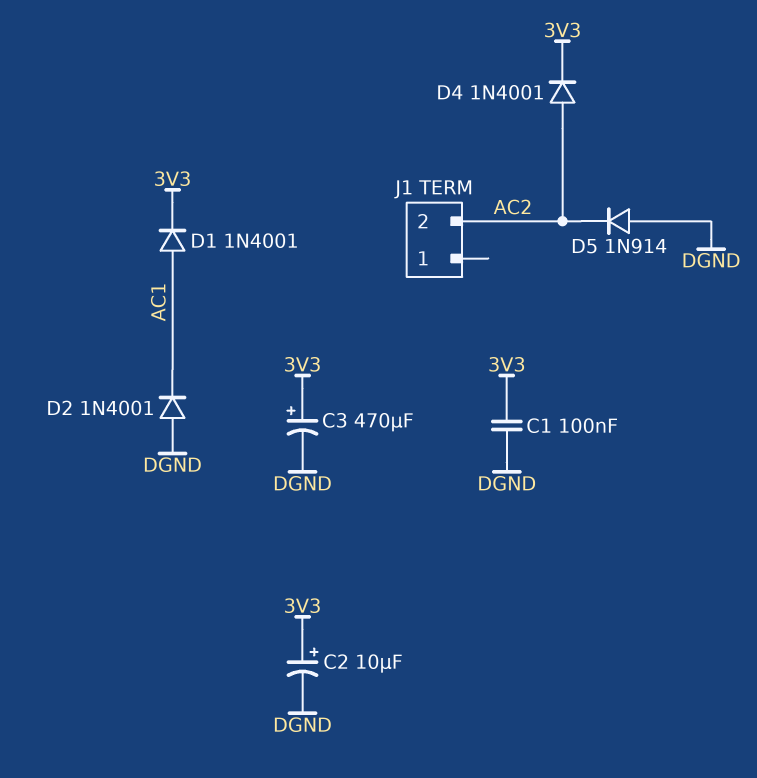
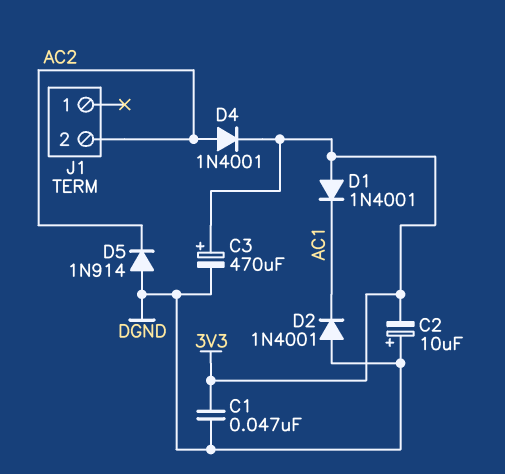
C1: 100nF (3V3, DGND) -> 47nF (3V3, DGND)
C2: 10uF (plus 3V3, minus DGND) -> 10uF (plus DGND, minus 3V3)
D1: diode 1N4001 (A AC1, K 3V3) -> diode 1N4001 (A 3V3, K AC1)

